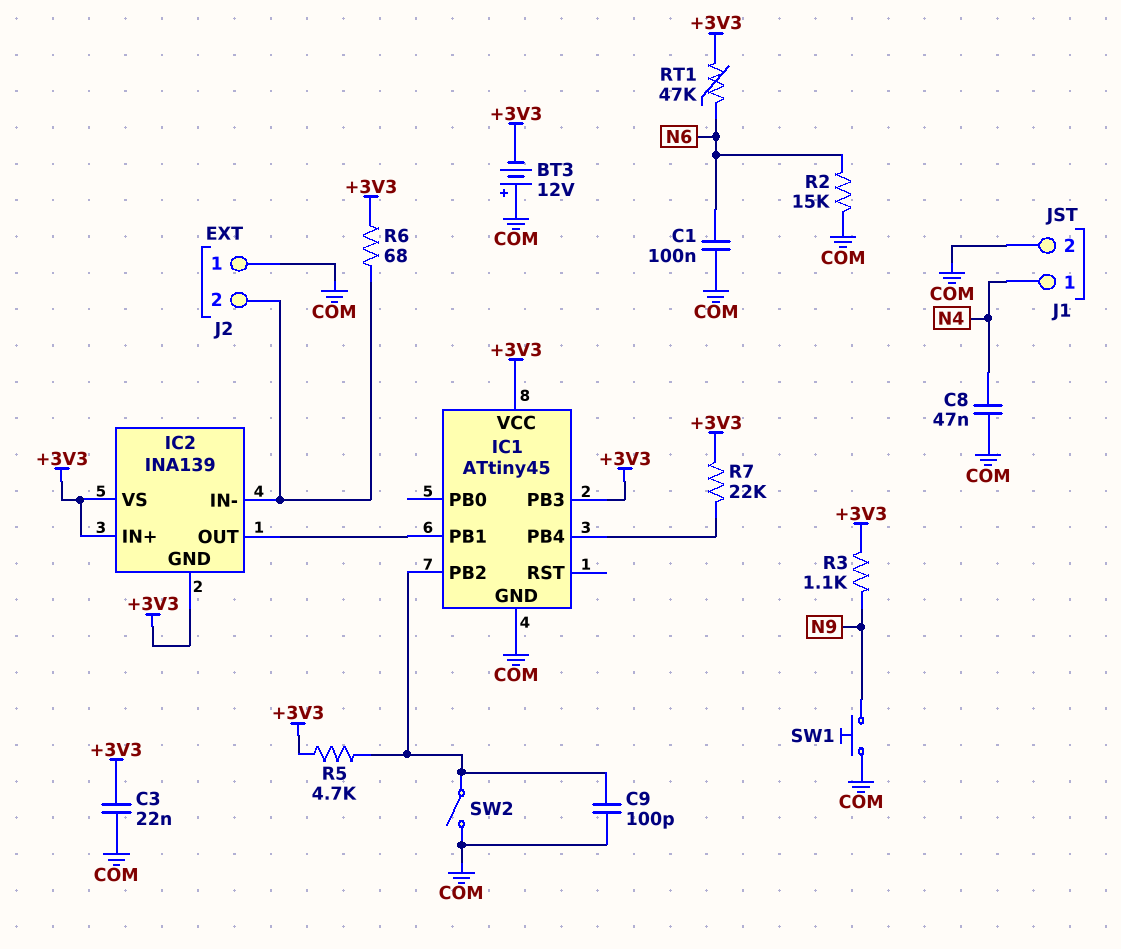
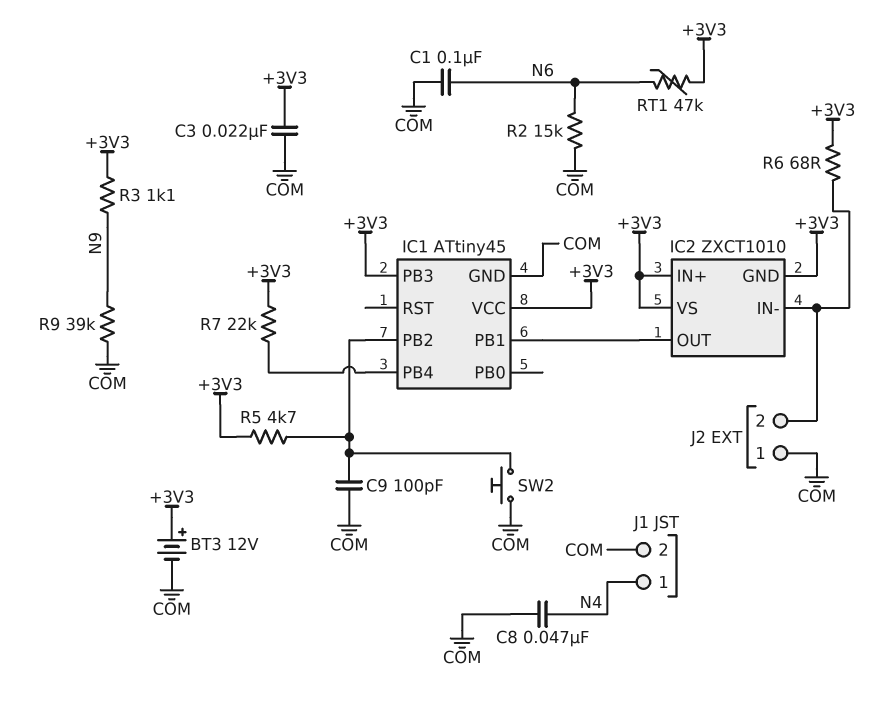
BT3: 12V (plus COM, minus +3V3) -> 12V (plus +3V3, minus COM)
IC2: INA139 -> ZXCT1010
R9: none -> 39k (COM, N9)
SW1: button (COM, N9) -> none
SW2: switch (COM, IC1/PB2) -> button (COM, IC1/PB2)

